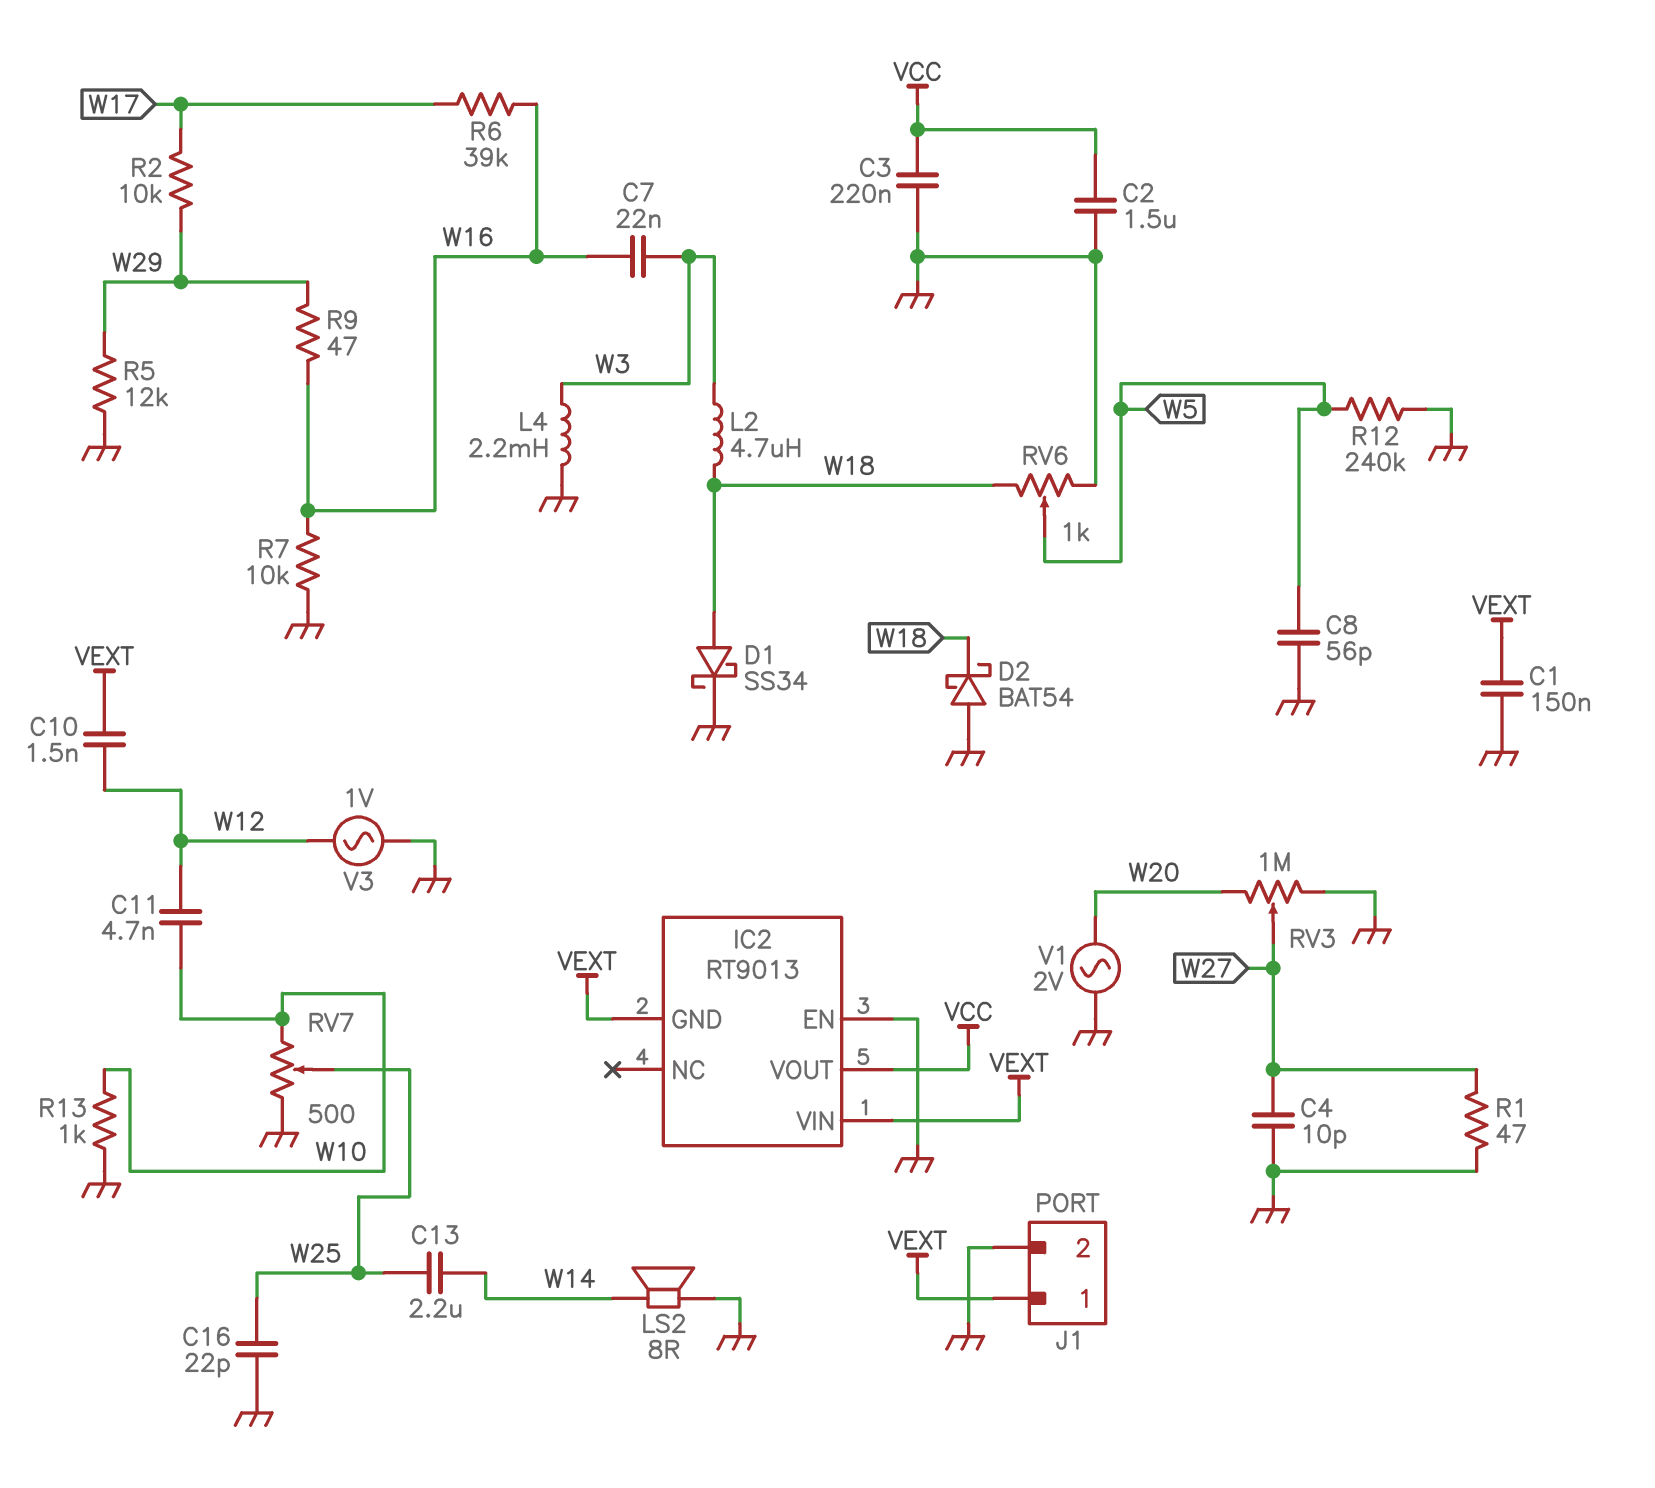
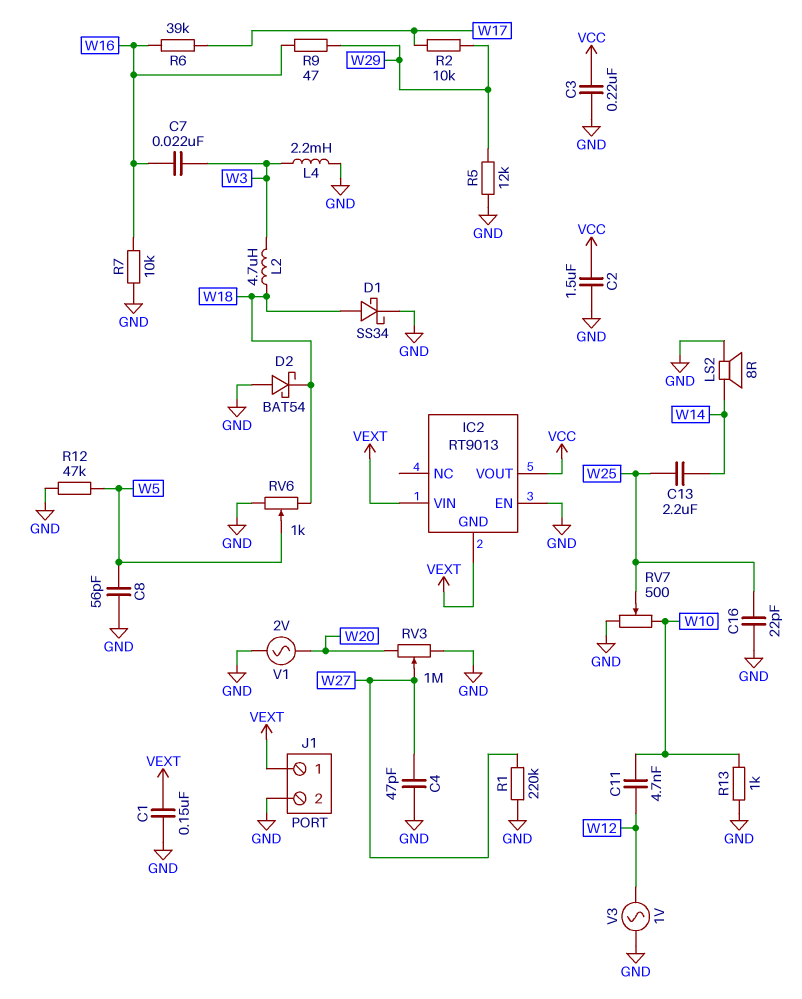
C4: 10pF (GND, W27) -> 47pF (GND, W27)
C10: 1.5nF (VEXT, W12) -> none
R1: 47 (GND, W27) -> 220k (GND, W27)
R12: 240k (GND, W5) -> 47k (GND, W5)

